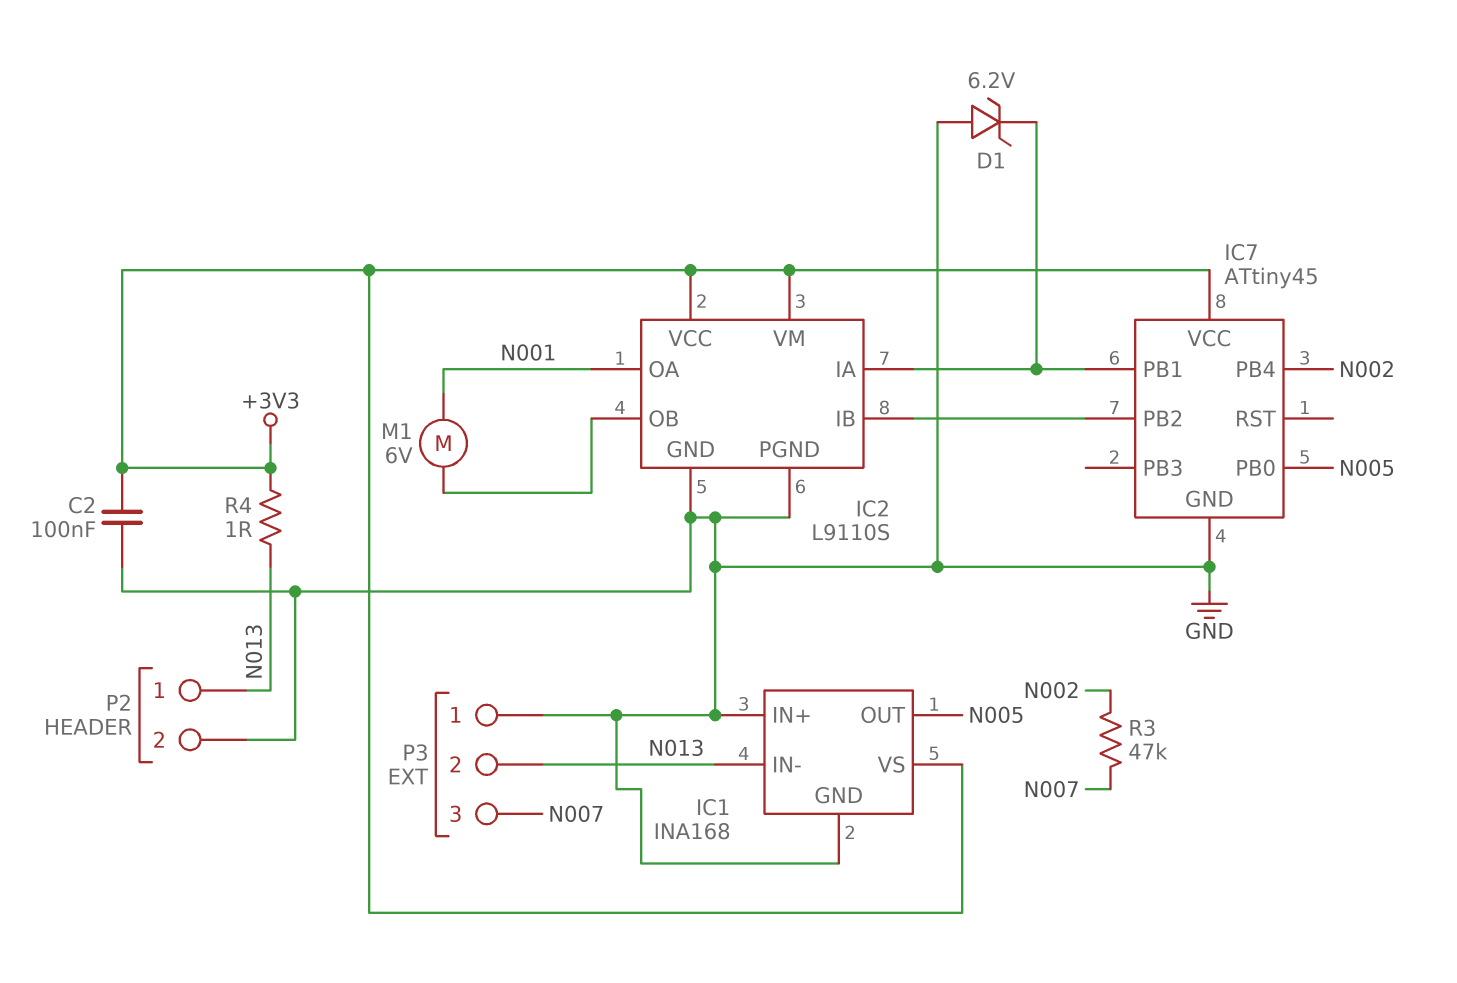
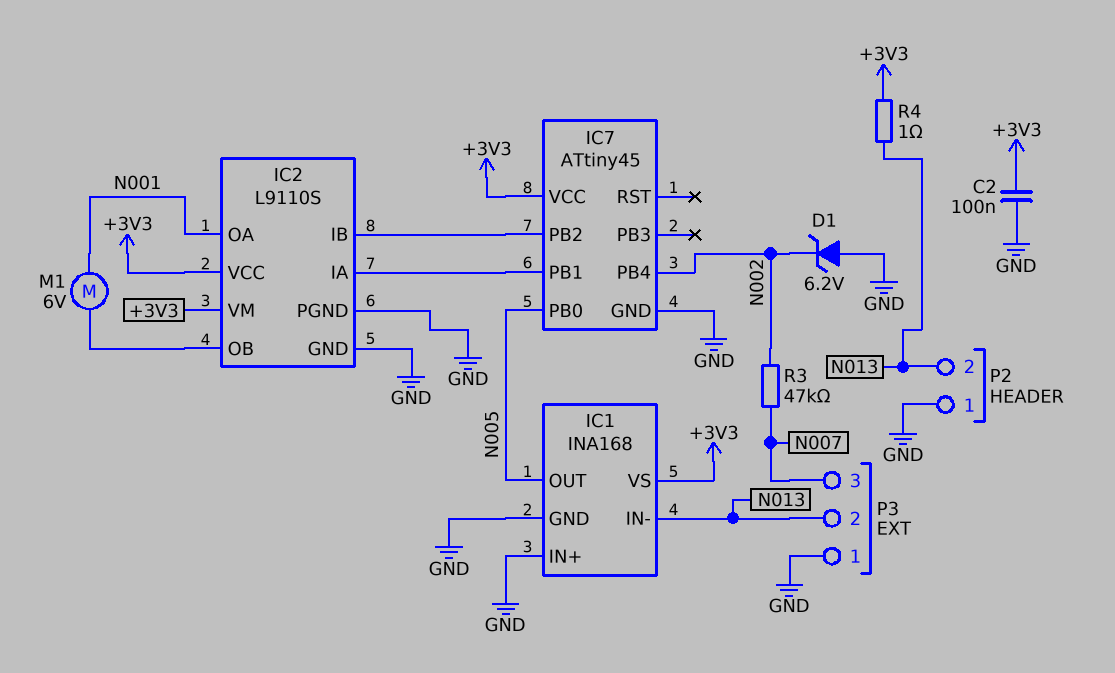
D1: zener 6.2V (A GND, K IC2/IA) -> zener 6.2V (A GND, K N002)
P2 pin 1: N013 -> GND
P2 pin 2: GND -> N013

